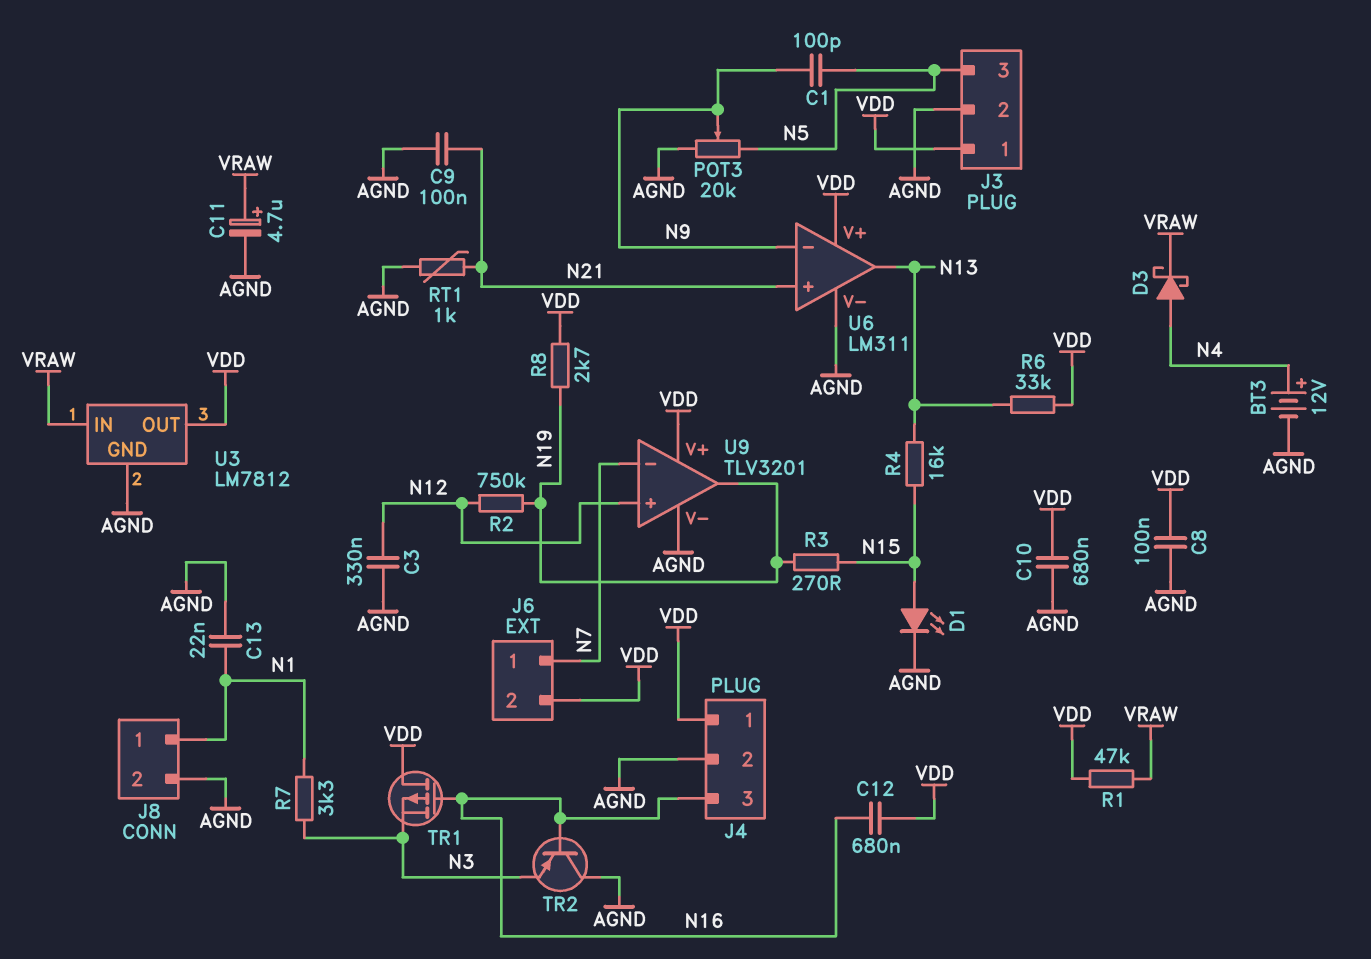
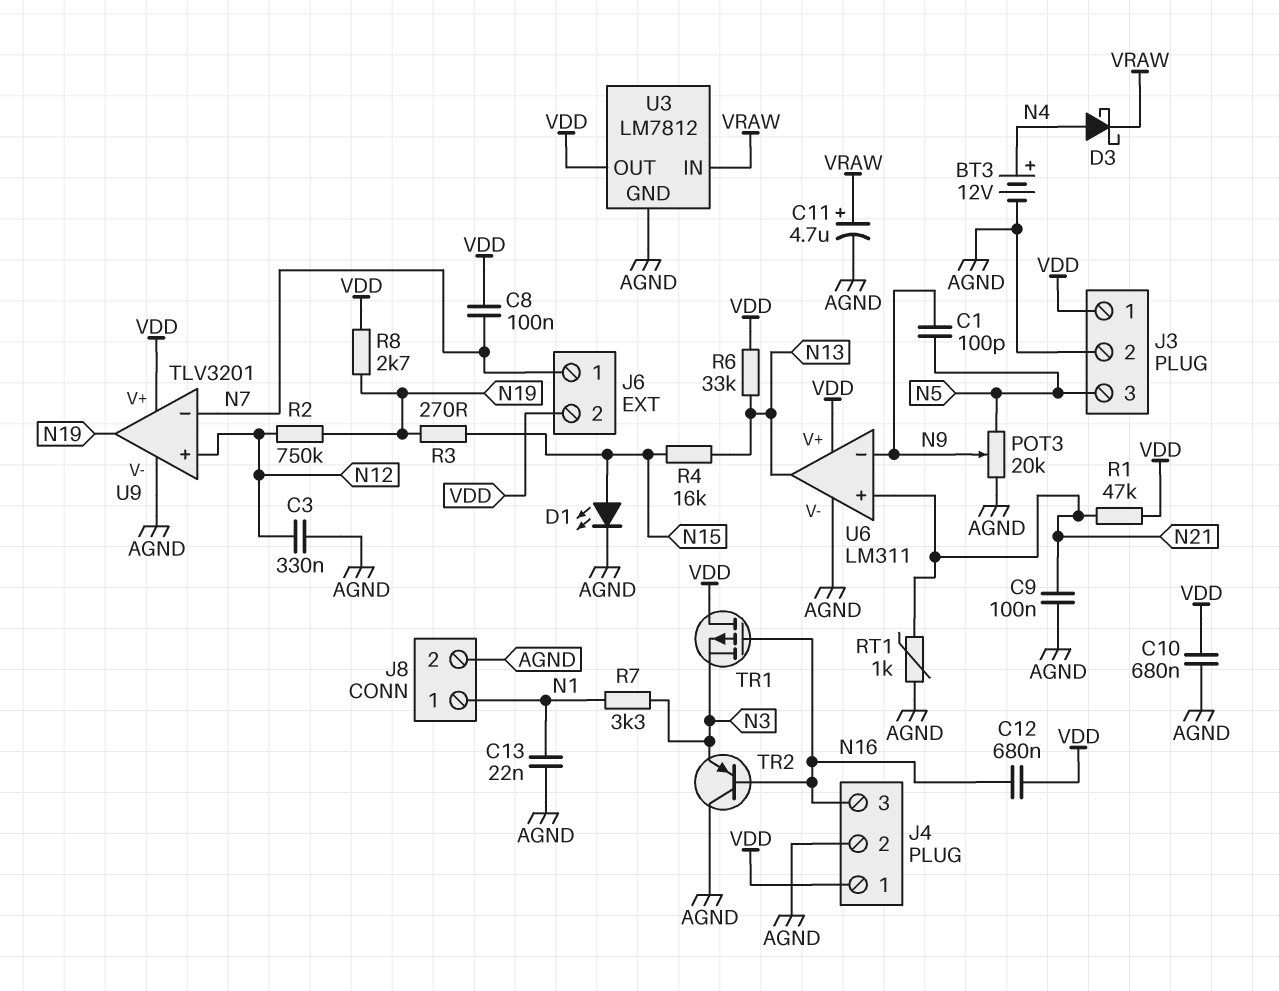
C8: 100nF (AGND, VDD) -> 100nF (N7, VDD)
R1: 47k (VDD, VRAW) -> 47k (N21, VDD)

